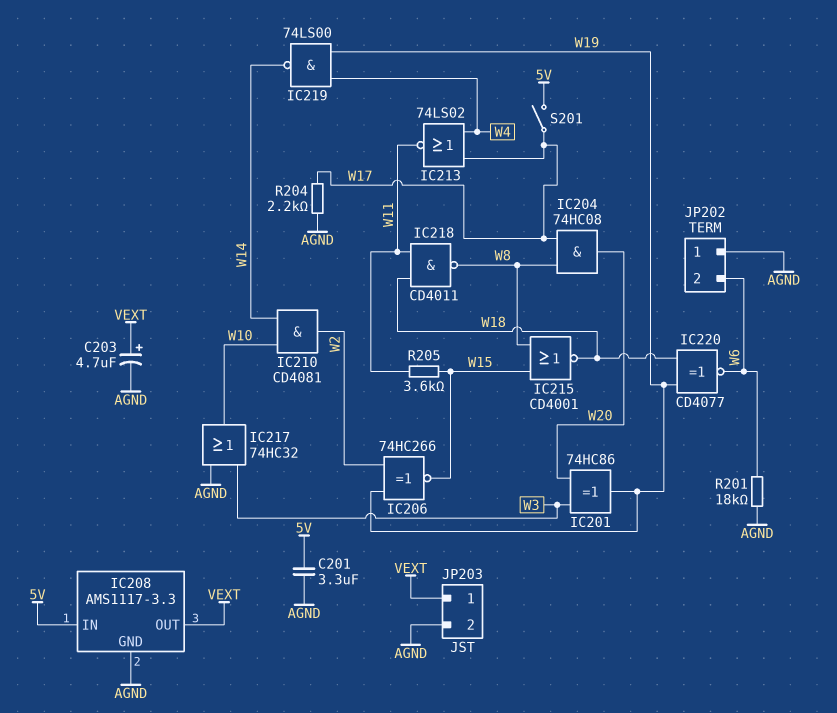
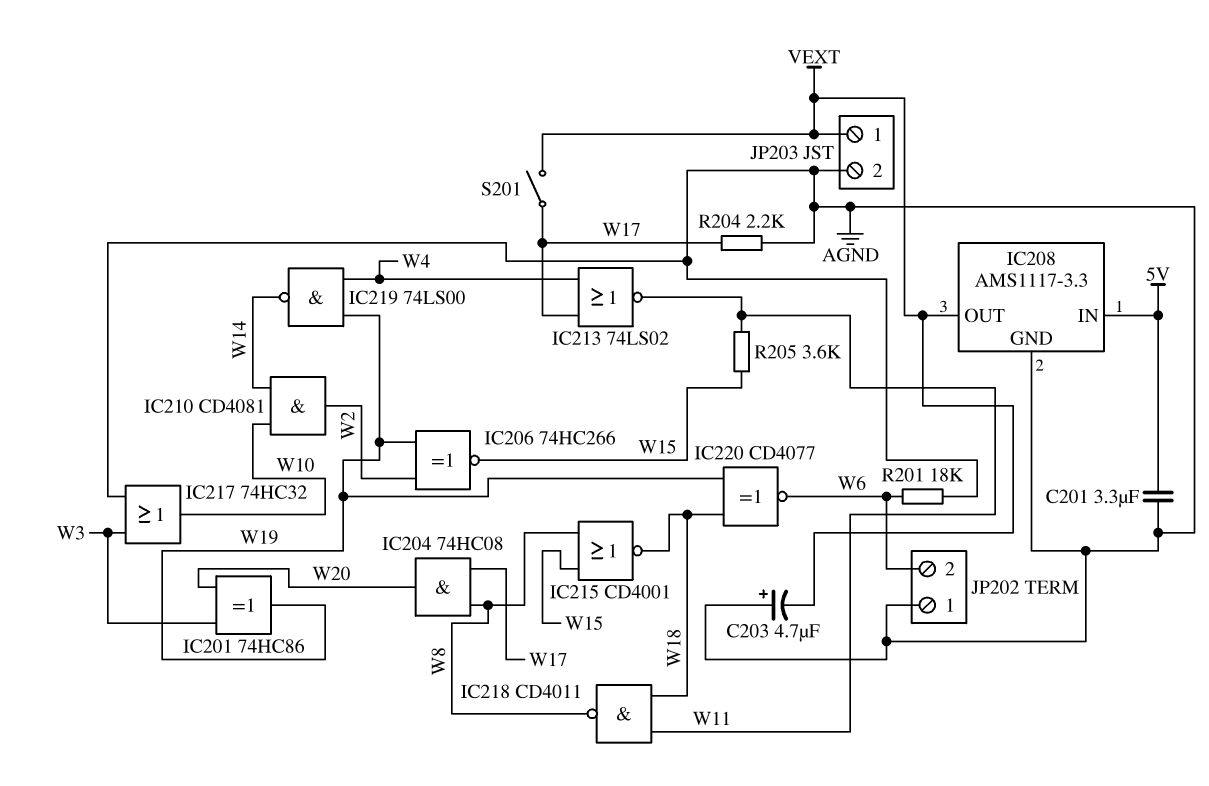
C203: 4.7uF (plus VEXT, minus AGND) -> 4.7uF (plus AGND, minus VEXT)
S201: switch (5V, W17) -> switch (VEXT, W17)

